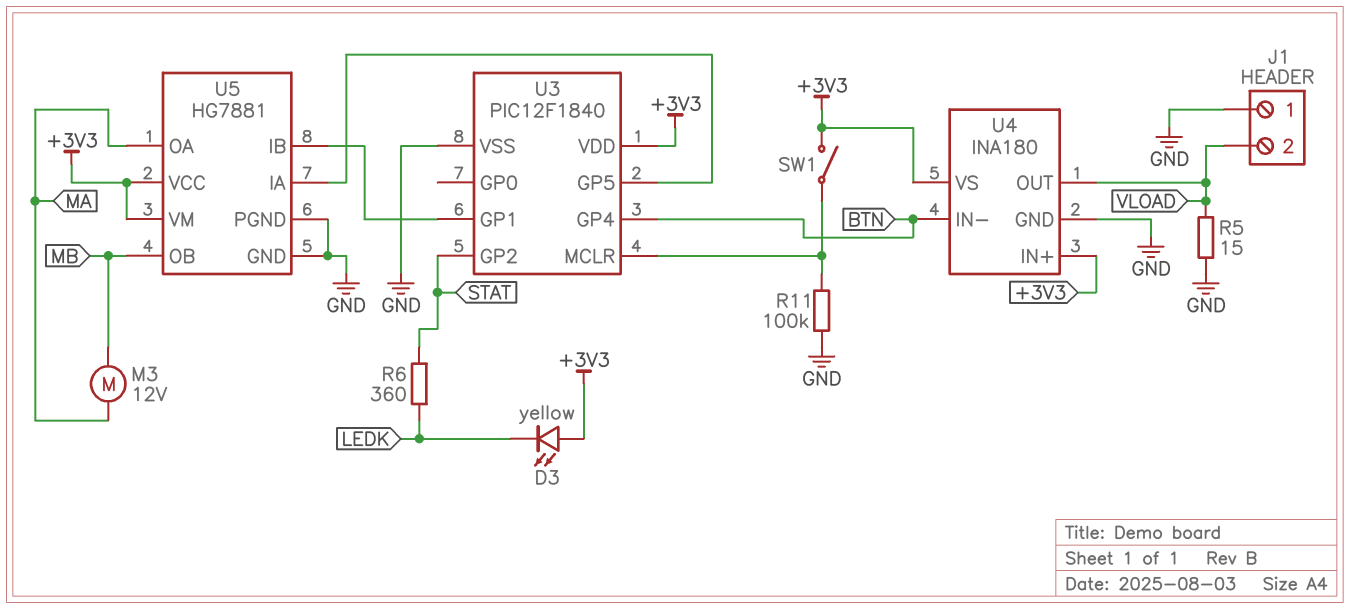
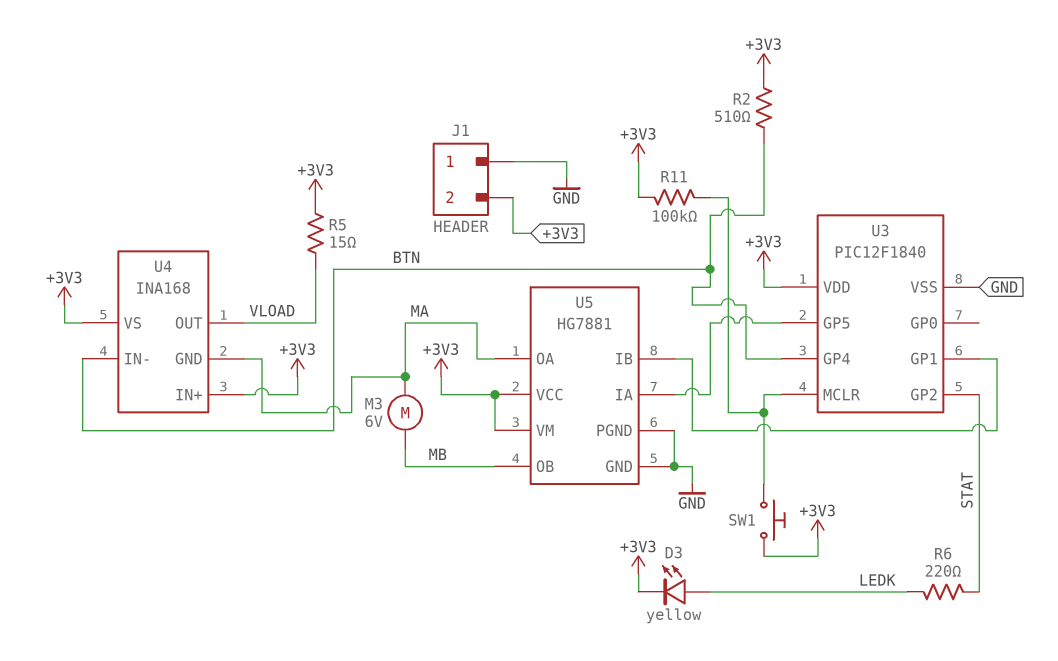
D3: LED yellow (A +3V3, K LEDK) -> LED yellow (A LEDK, K +3V3)
J1 pin 2: VLOAD -> +3V3
M3: motor 12V (MA, MB) -> motor 6V (MA, MB)
R2: none -> 510 (+3V3, BTN)
R5: 15 (GND, VLOAD) -> 15 (+3V3, VLOAD)
R6: 360 (LEDK, STAT) -> 220 (LEDK, STAT)
R11: 100k (GND, U3/MCLR) -> 100k (+3V3, U3/MCLR)
SW1: switch (+3V3, U3/MCLR) -> button (+3V3, U3/MCLR)
U4: INA180 -> INA168
U4 pin GND: GND -> MA

